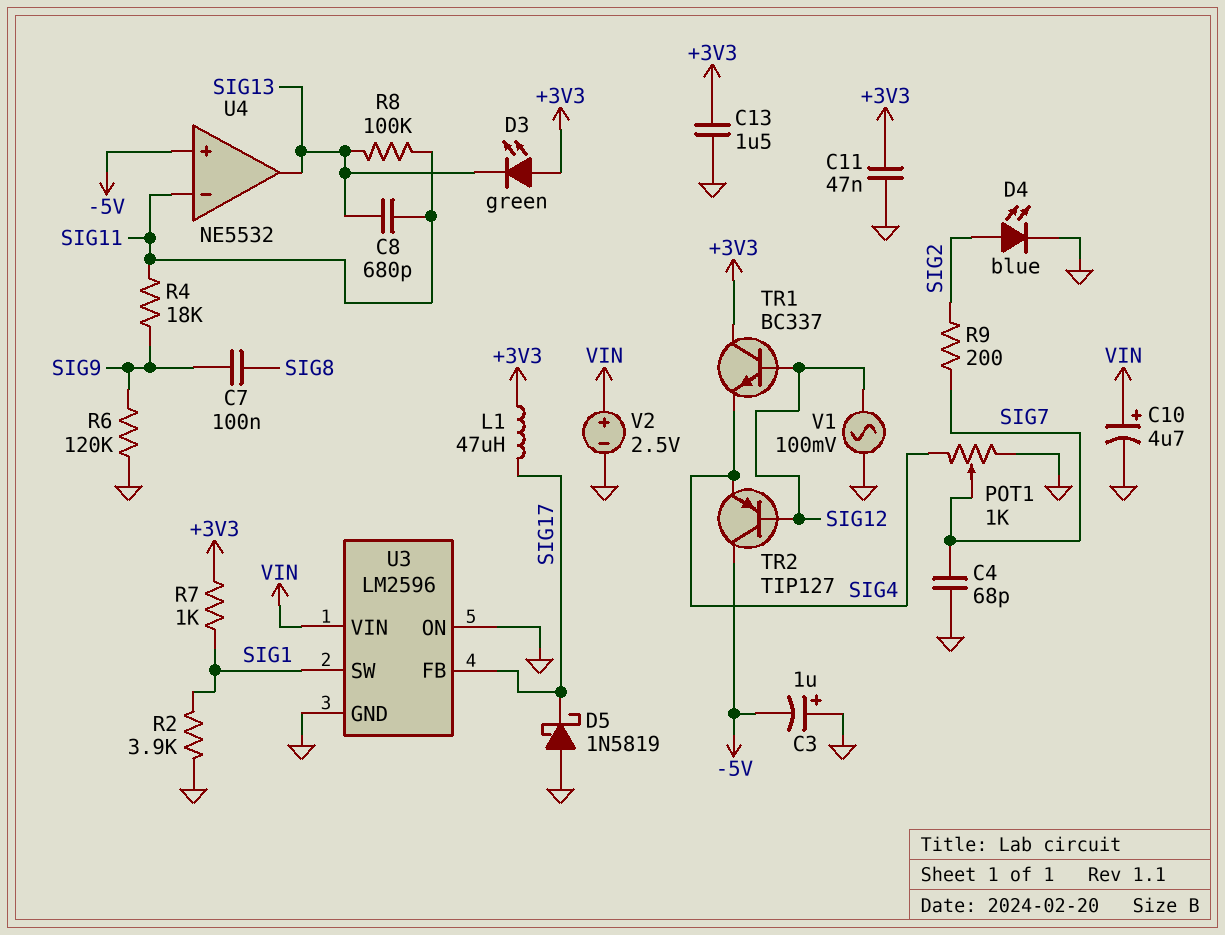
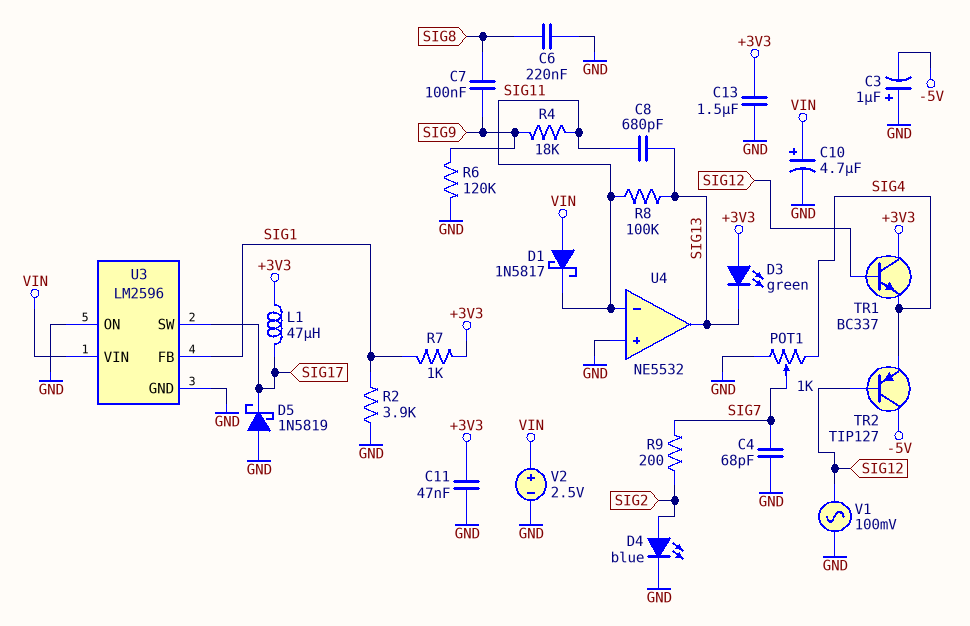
C6: none -> 220nF (GND, SIG8)
D1: none -> schottky 1N5817 (A VIN, K SIG11)
U3 pin FB: SIG17 -> SIG1
U3 pin SW: SIG1 -> SIG17
U4 pin in+: -5V -> GND

